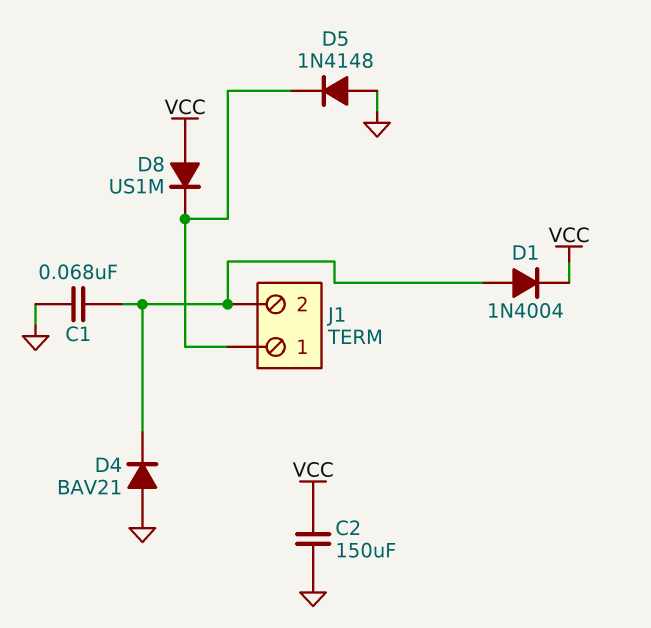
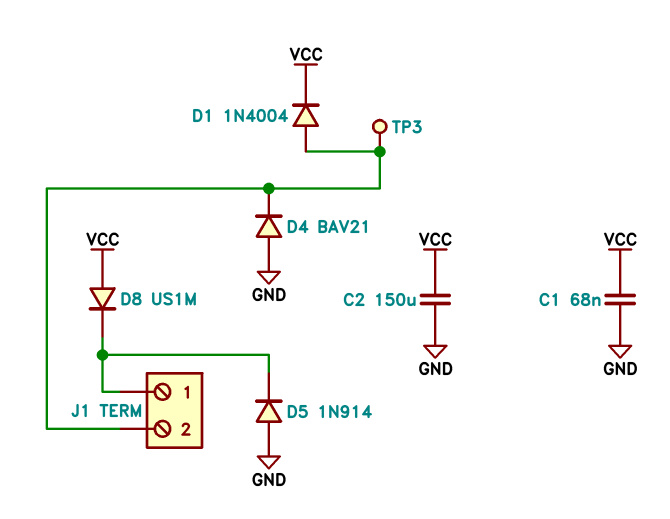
C1: 68nF (GND, J1/2) -> 68nF (GND, VCC)
D5: diode 1N4148 (A GND, K J1/1) -> diode 1N914 (A GND, K J1/1)
TP3: none -> test point (J1/2)

